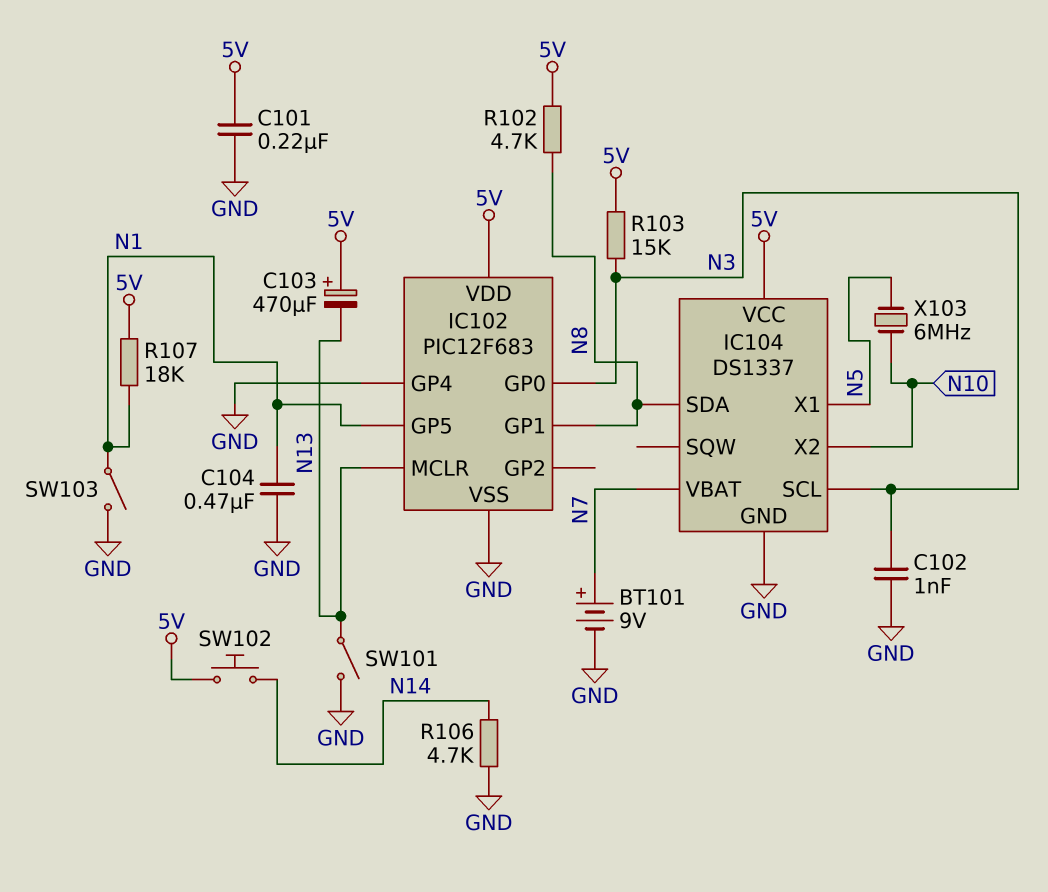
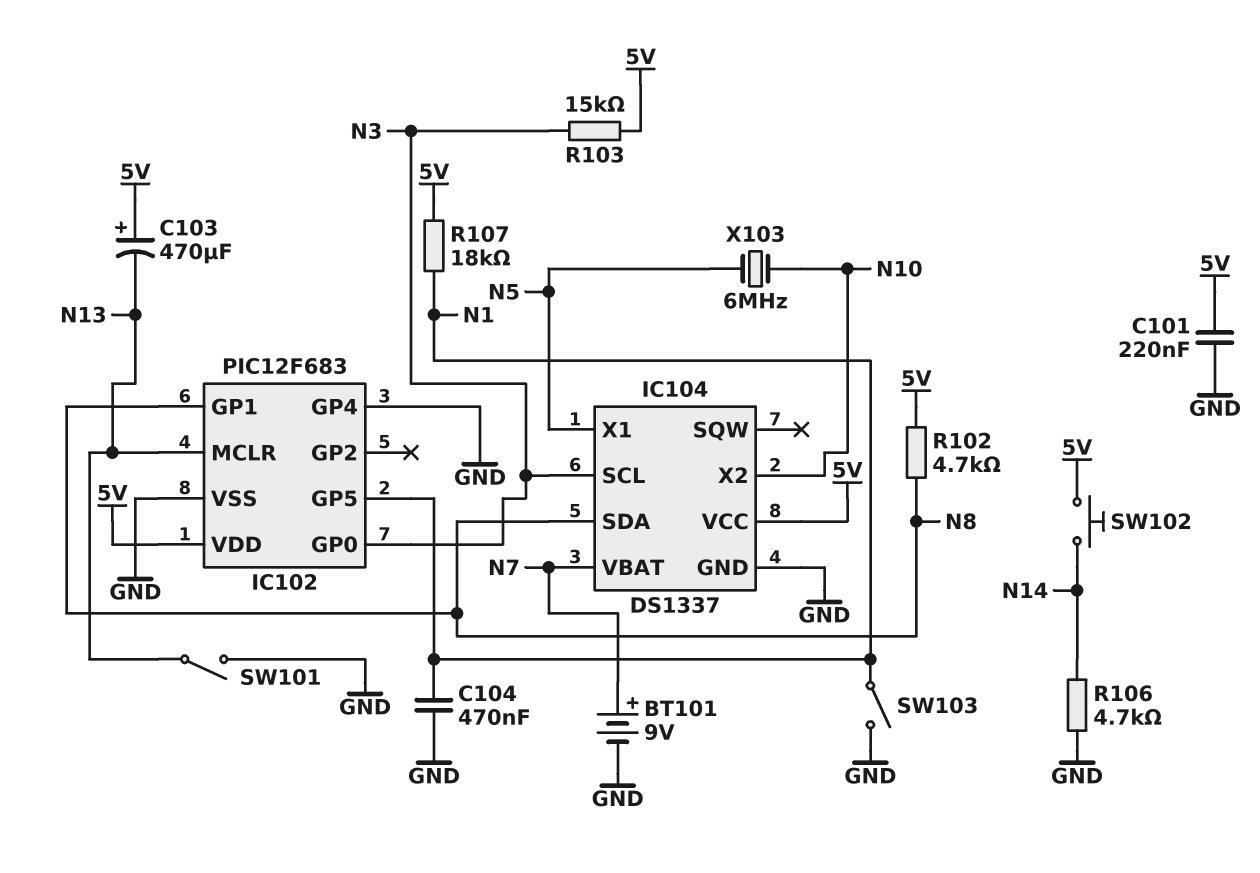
C102: 1nF (GND, N3) -> none

